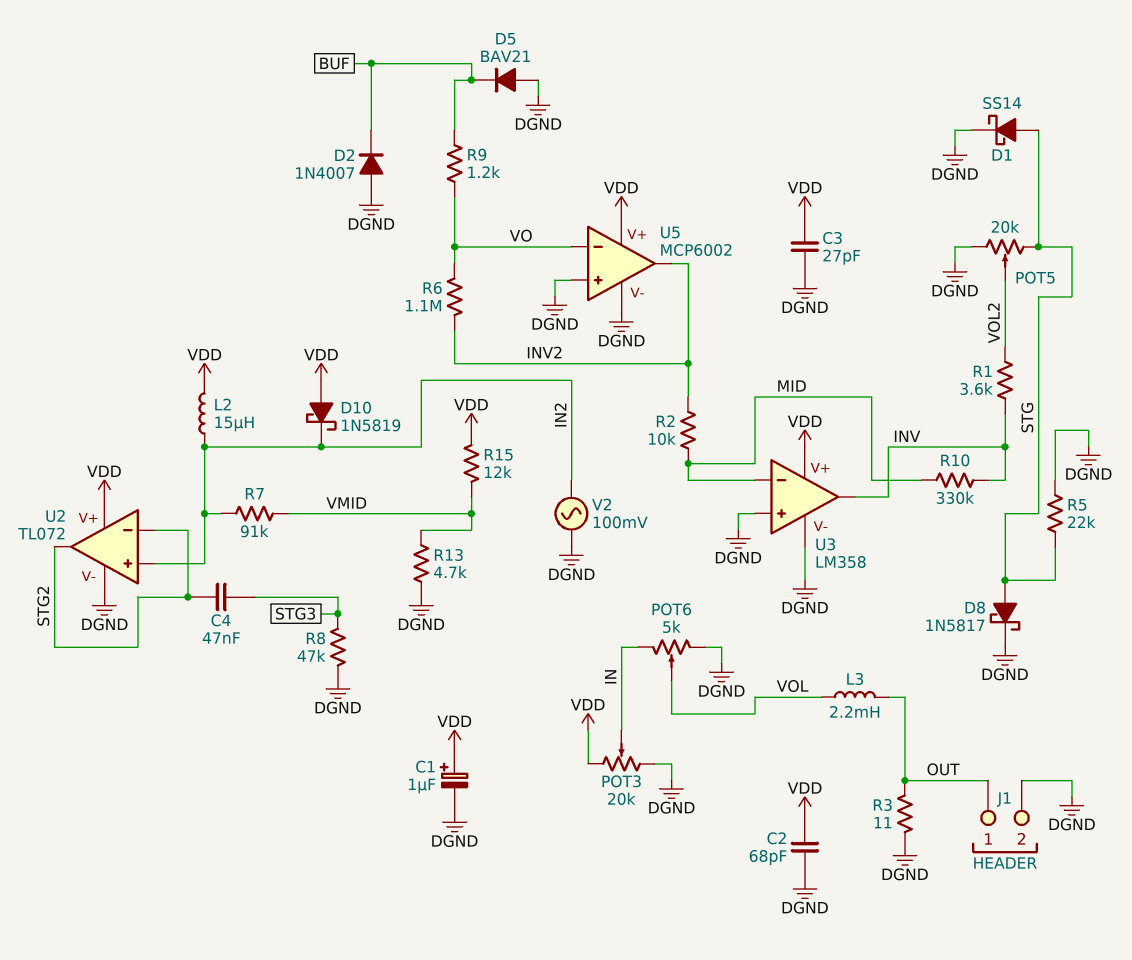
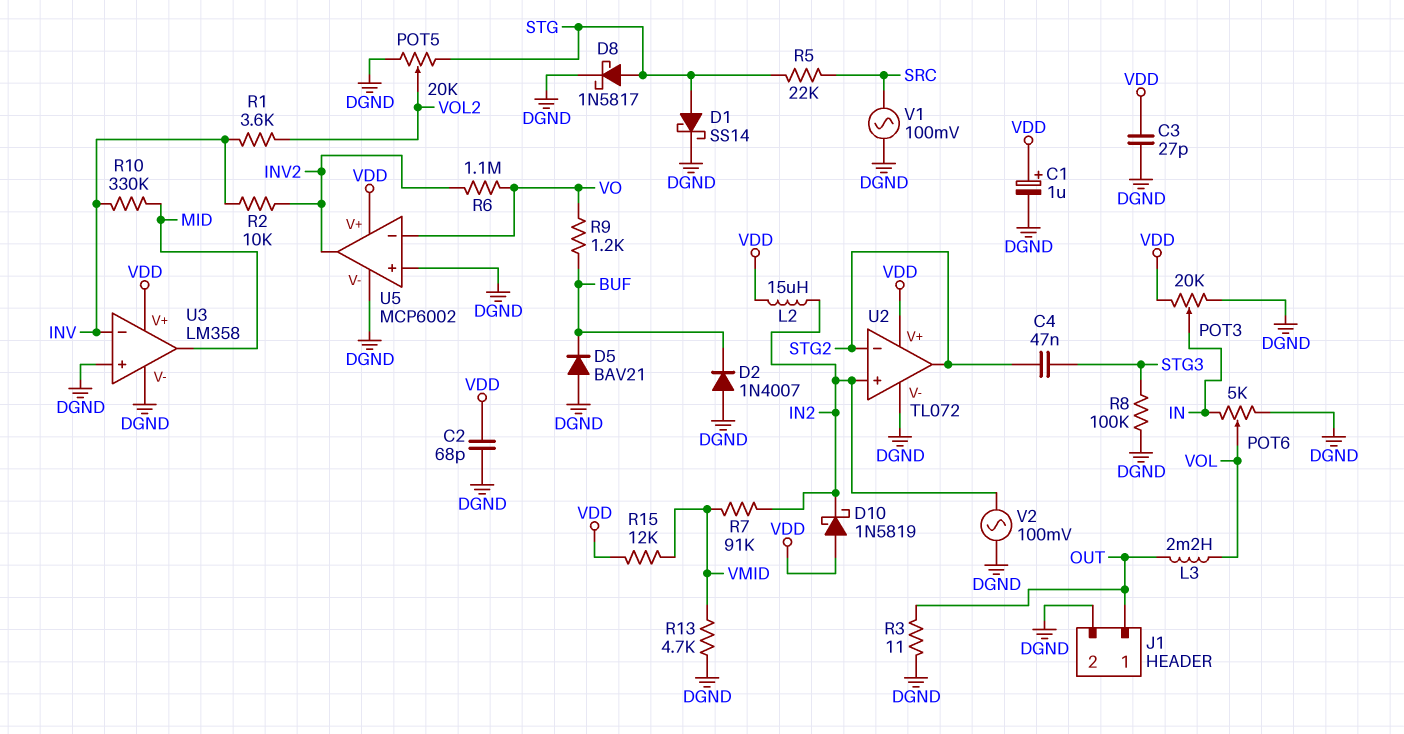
R2: 10k (INV2, MID) -> 10k (INV, INV2)
R5: 22k (DGND, STG) -> 22k (SRC, STG)
R8: 47k (DGND, STG3) -> 100k (DGND, STG3)
U3 pin in-: MID -> INV
U3 pin out: INV -> MID
V1: none -> AC 100mV (DGND, SRC)

